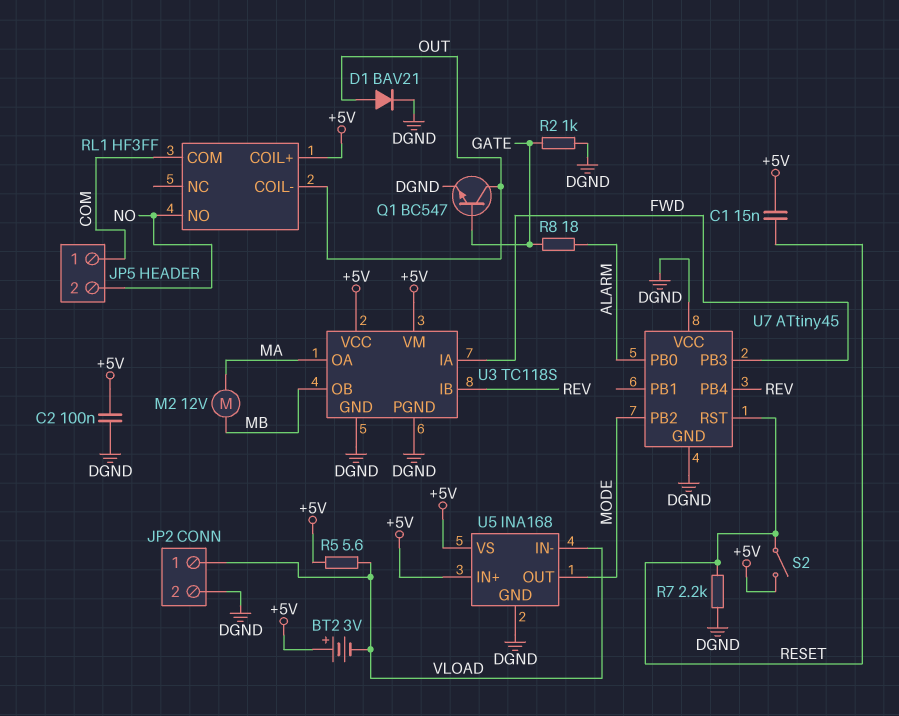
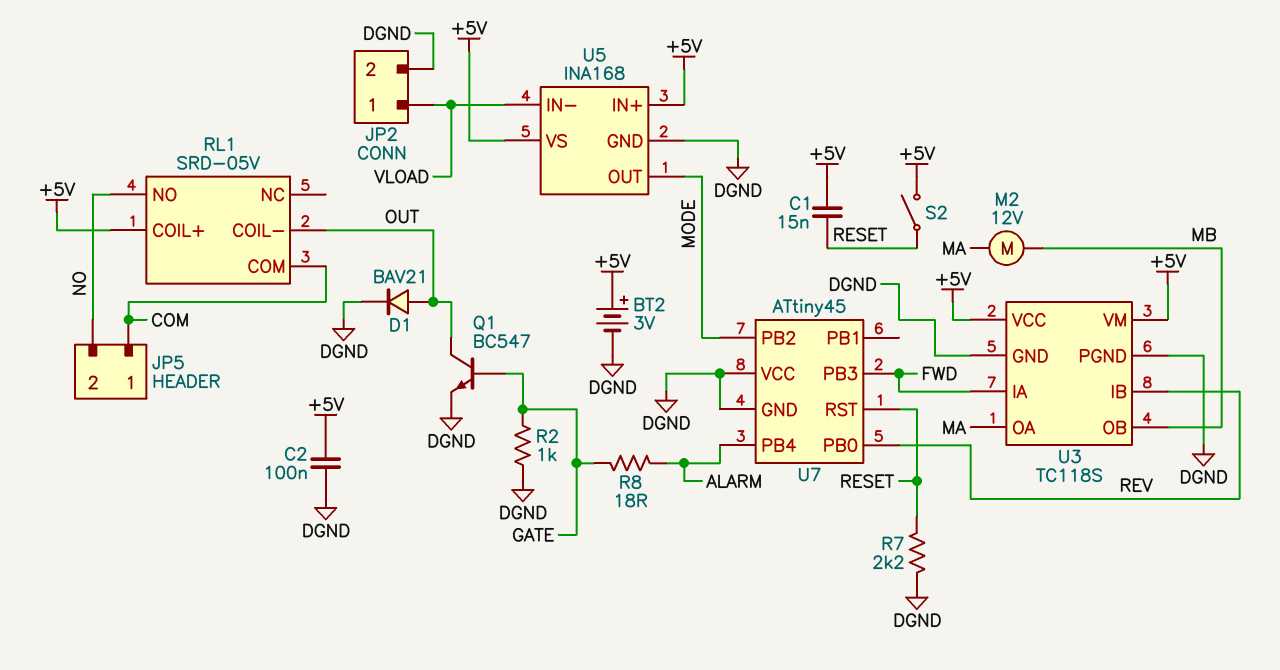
BT2: 3V (plus +5V, minus VLOAD) -> 3V (plus +5V, minus DGND)
R5: 5.6 (+5V, VLOAD) -> none
RL1: HF3FF -> SRD-05V
U7 pin PB0: ALARM -> REV
U7 pin PB4: REV -> ALARM

